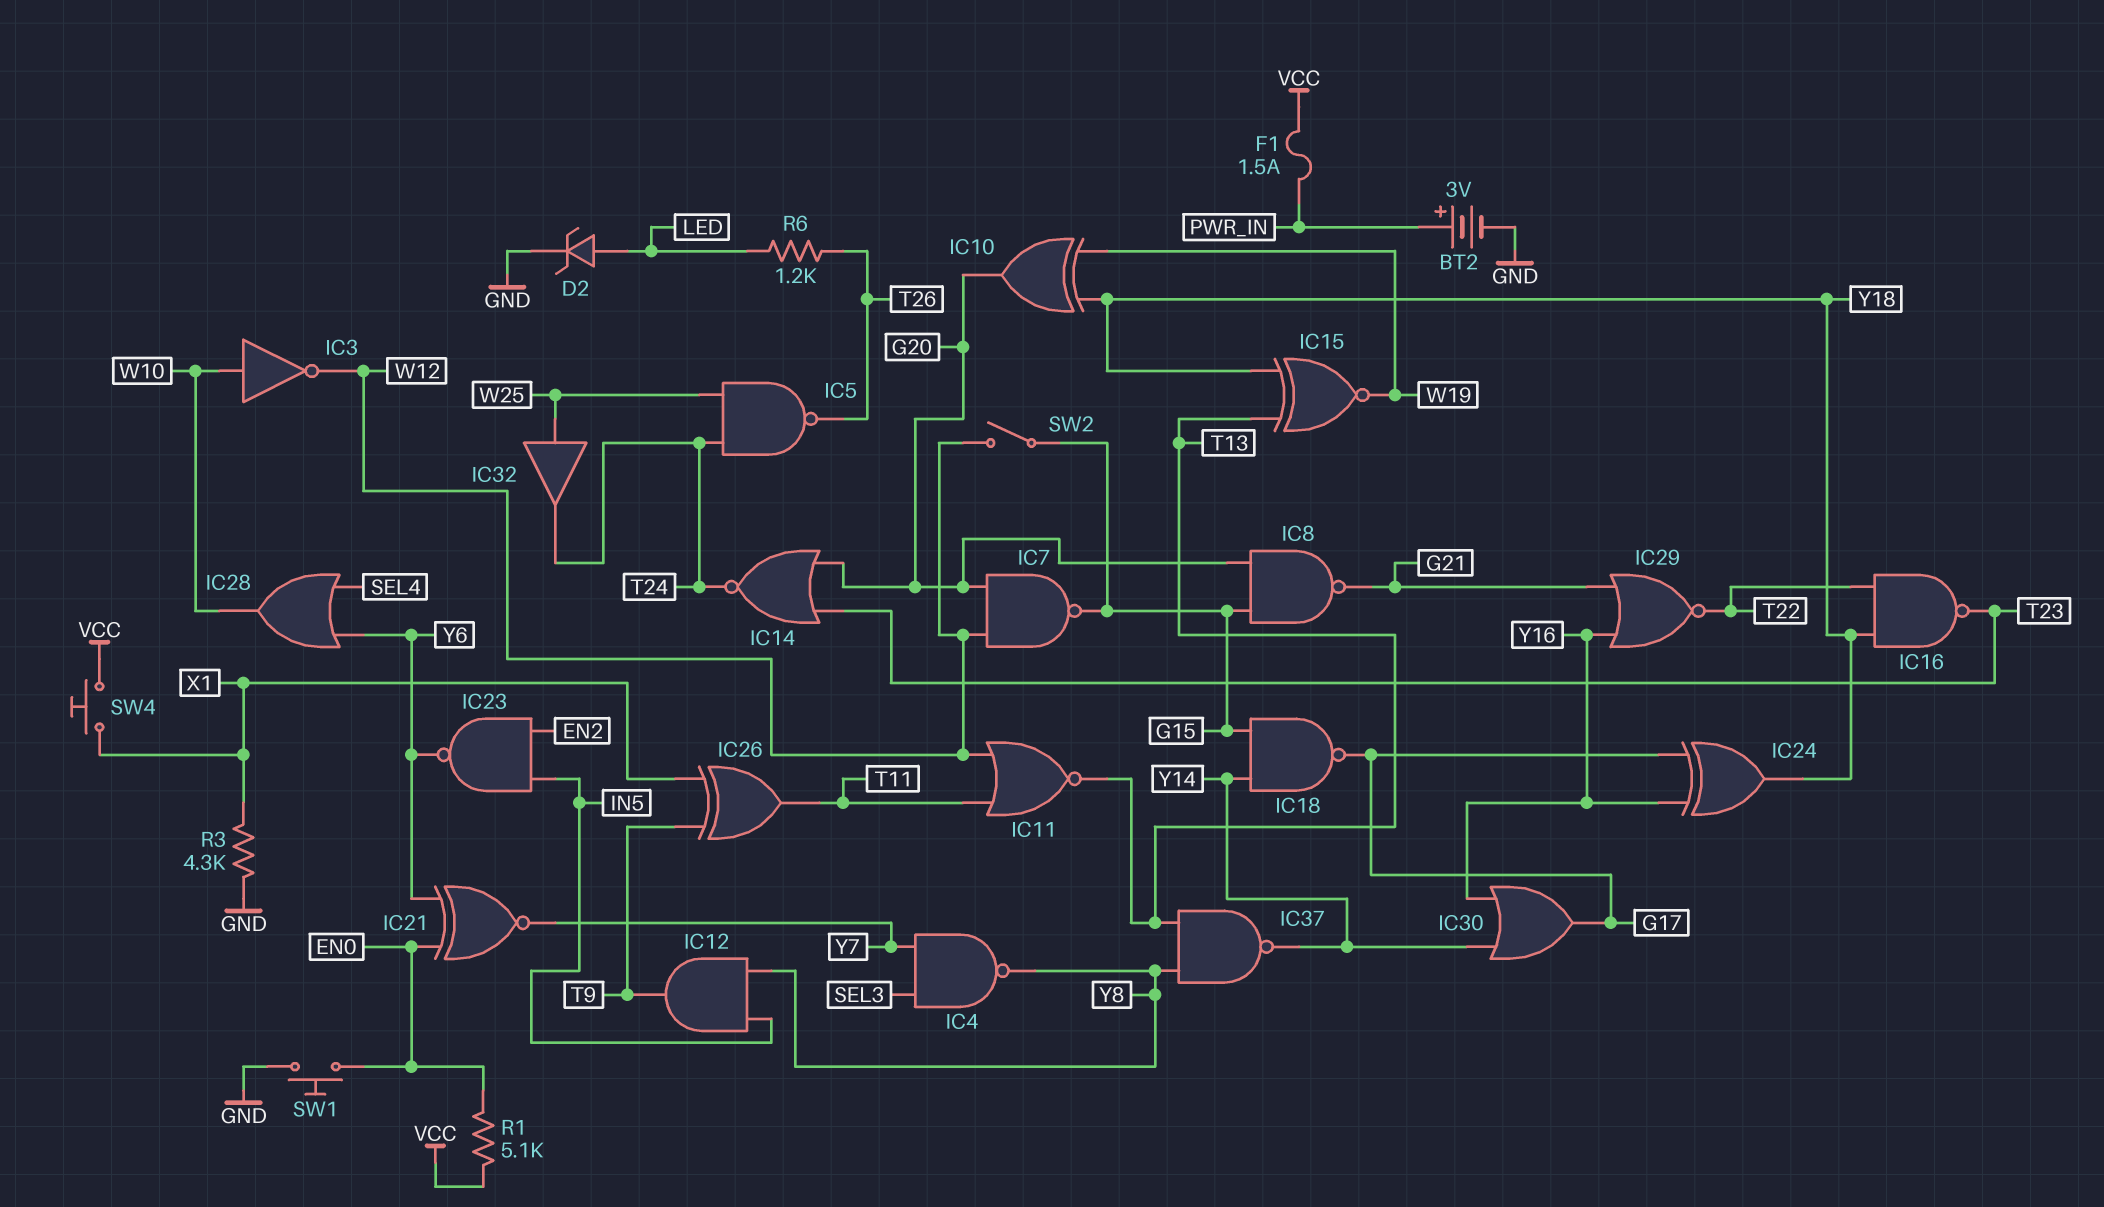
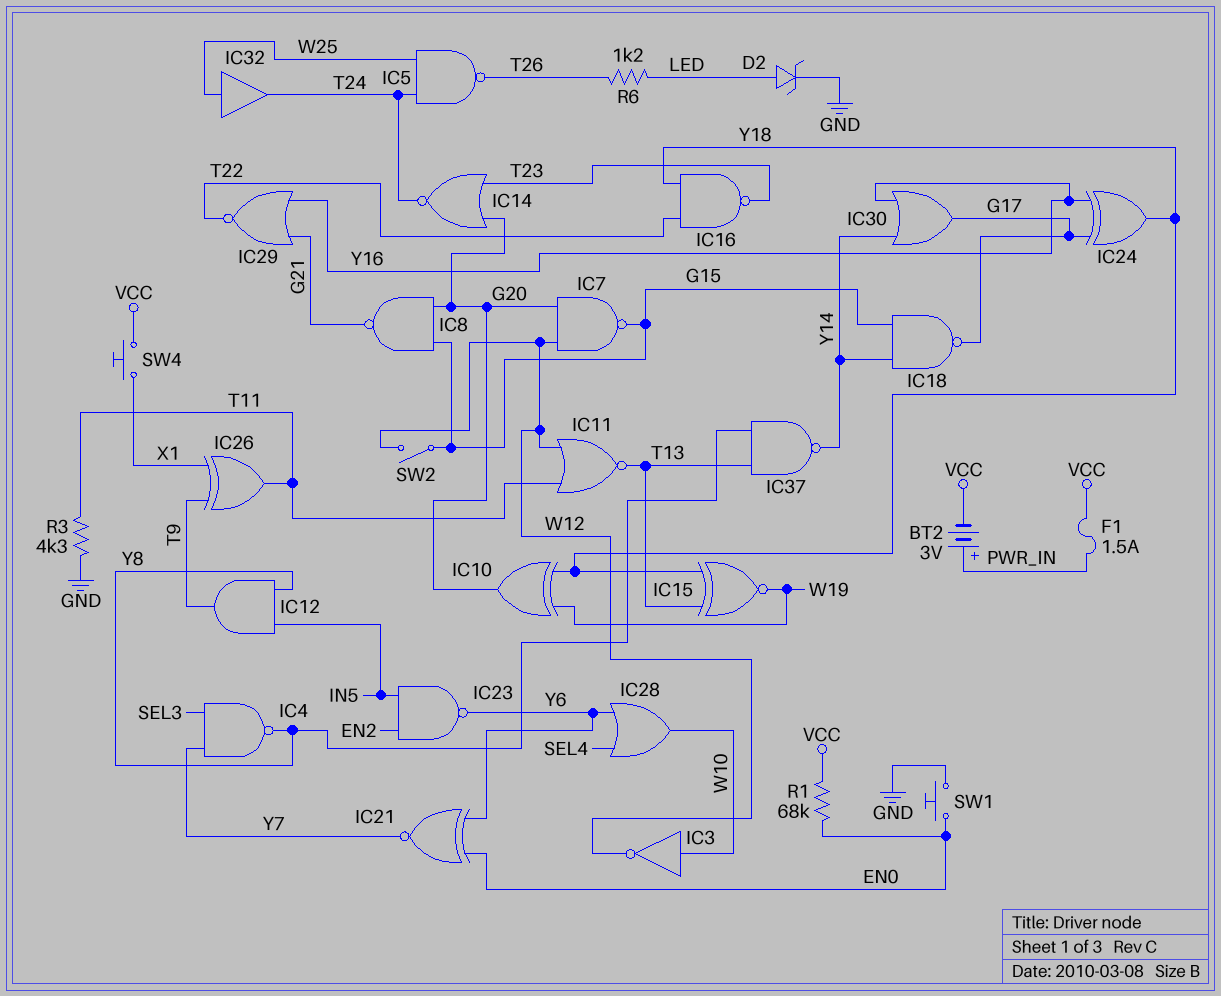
BT2: 3V (plus PWR_IN, minus GND) -> 3V (plus PWR_IN, minus VCC)
R1: 5.1k (EN0, VCC) -> 68k (EN0, VCC)
R3: 4.3k (GND, X1) -> 4.3k (GND, T11)

